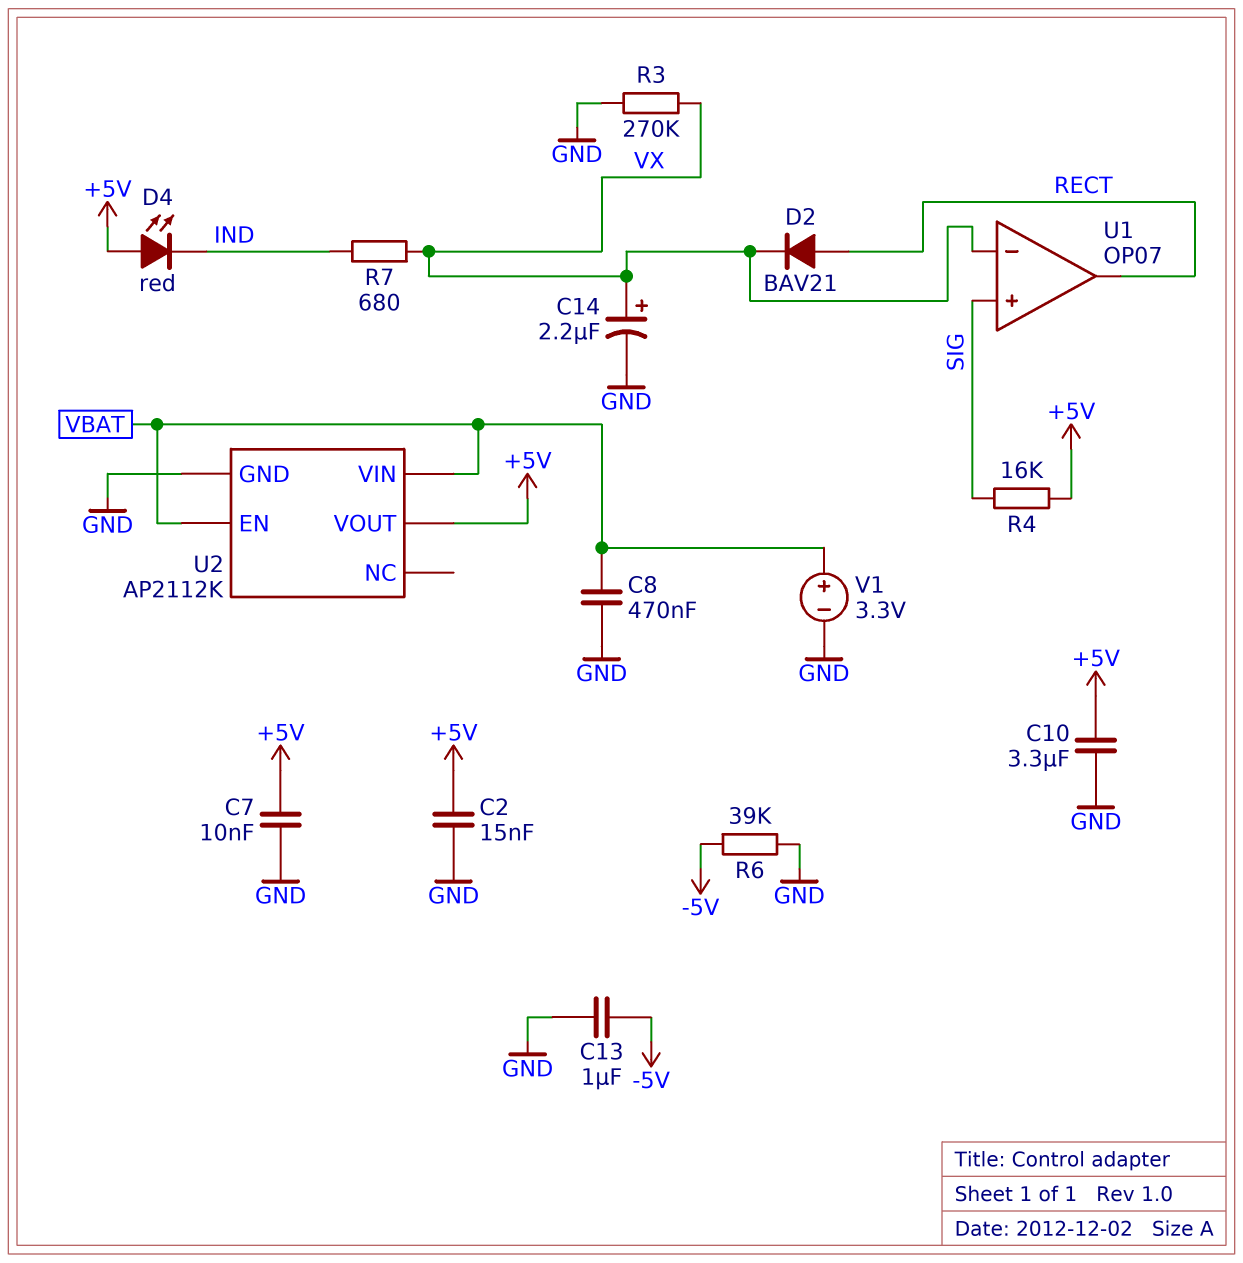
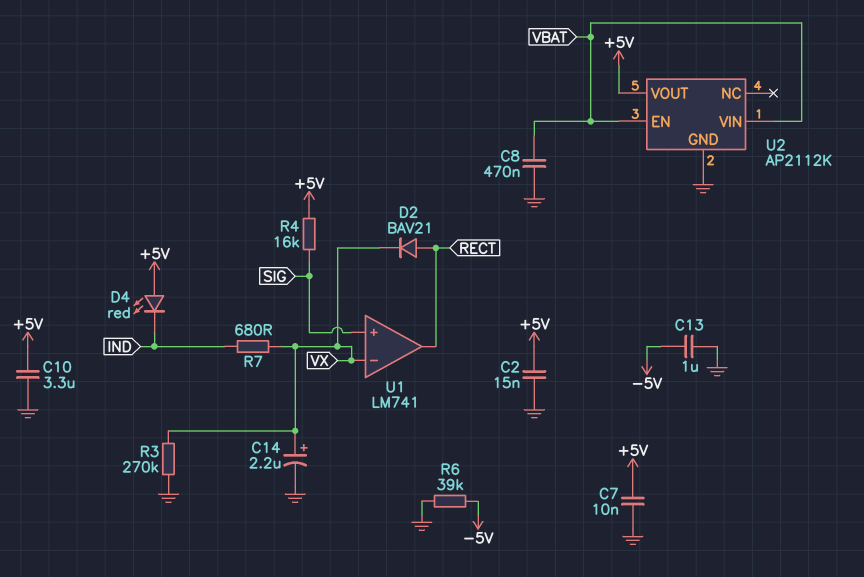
U1: OP07 -> LM741
V1: 3.3V (plus VBAT, minus GND) -> none

